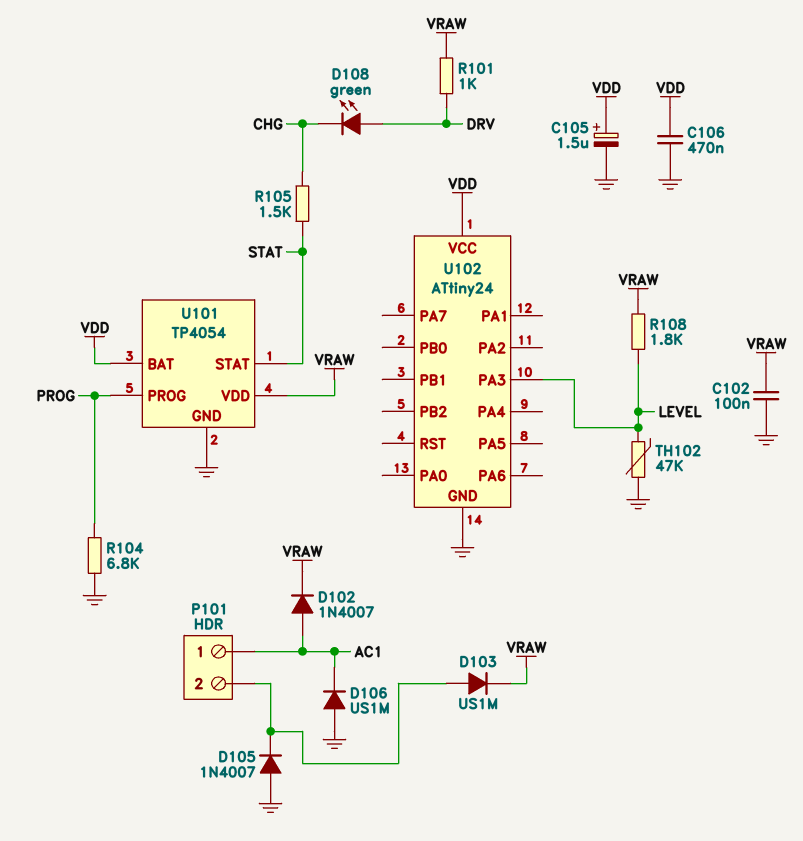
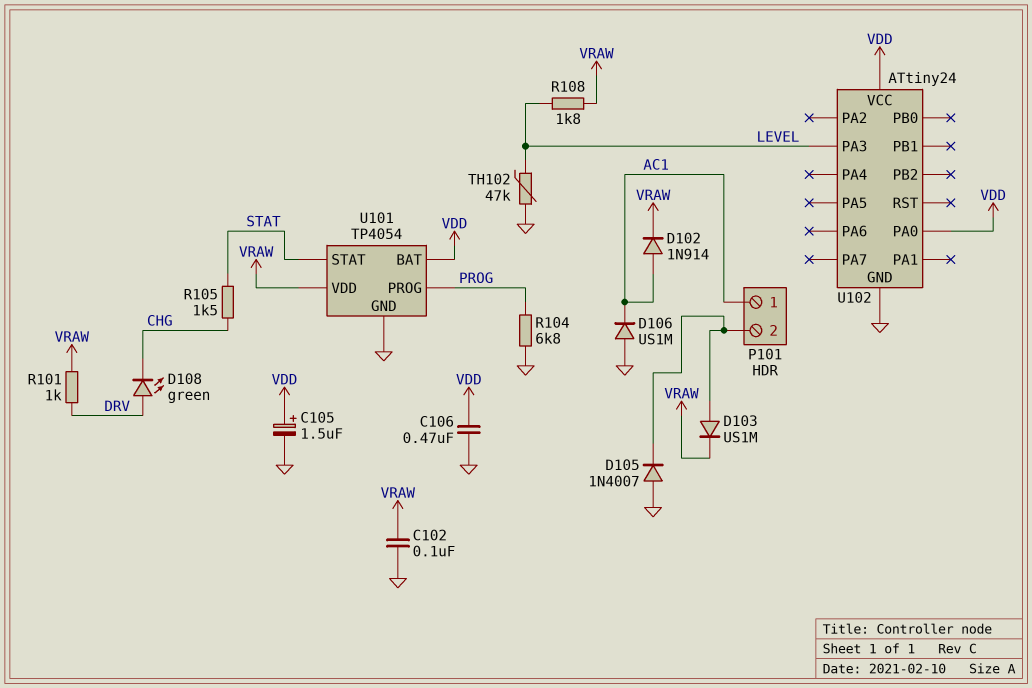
D102: diode 1N4007 (A AC1, K VRAW) -> diode 1N914 (A AC1, K VRAW)
U102 pin PA0: none -> VDD

